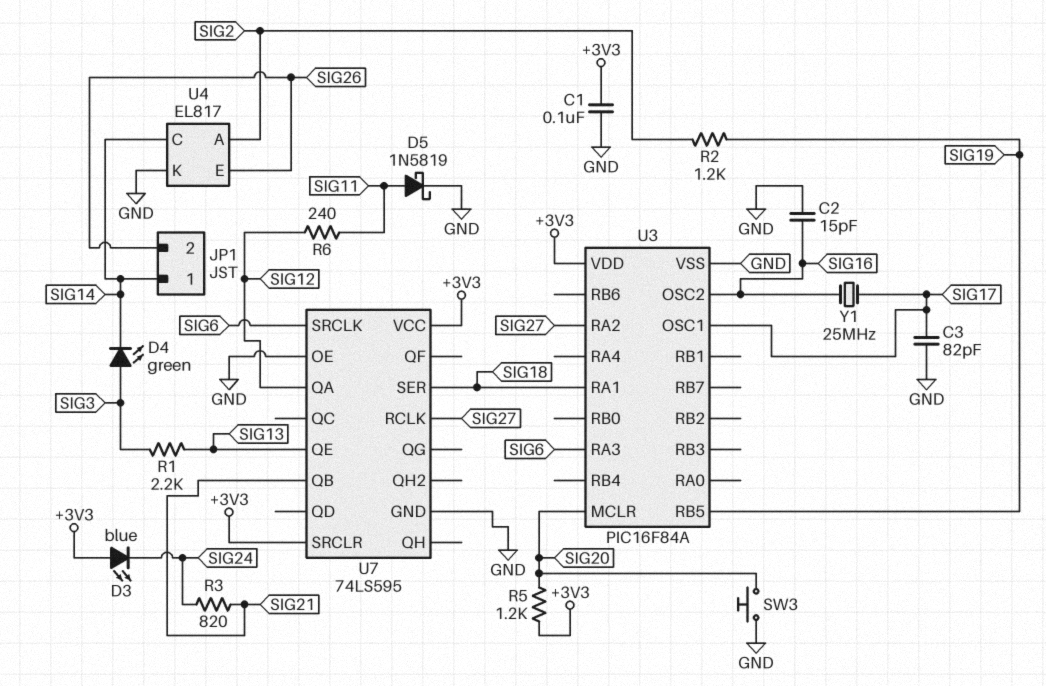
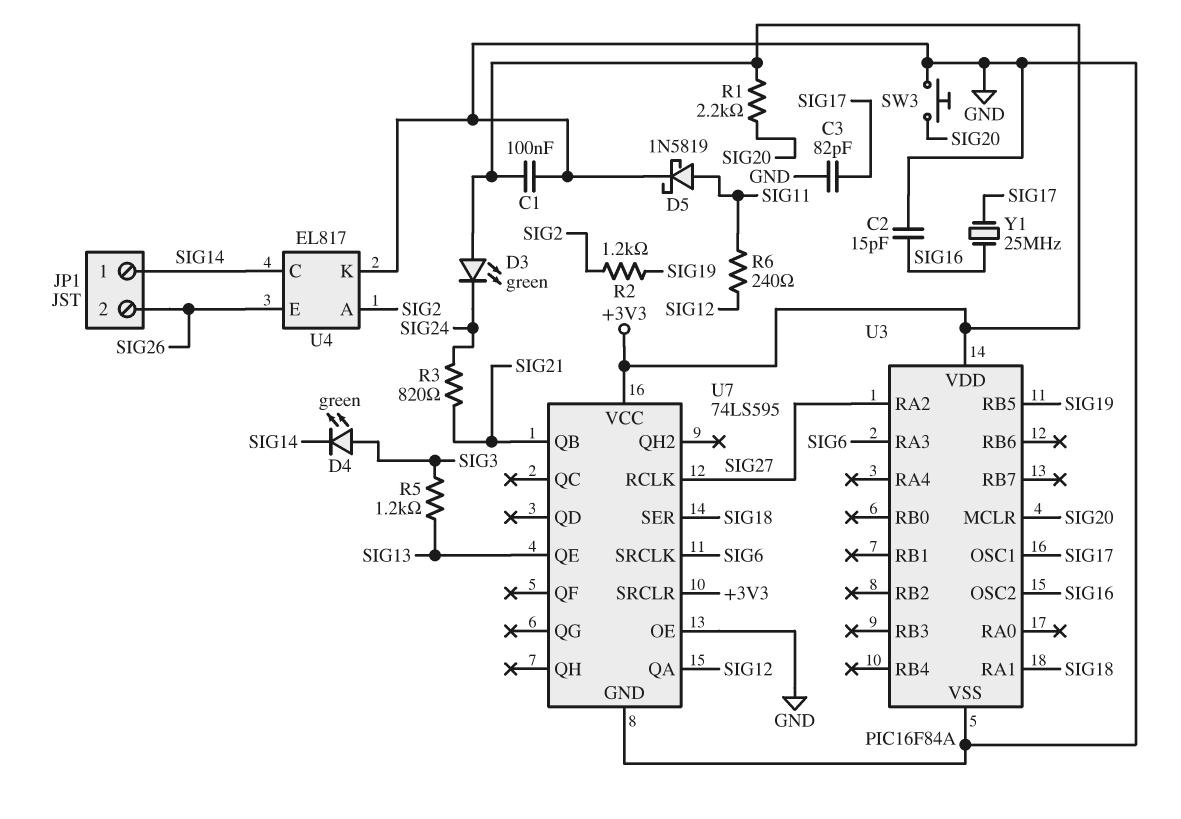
D3: LED blue (A +3V3, K SIG24) -> LED green (A +3V3, K SIG24)
R1: 2.2k (SIG3, SIG13) -> 2.2k (+3V3, SIG20)
R5: 1.2k (+3V3, SIG20) -> 1.2k (SIG3, SIG13)

